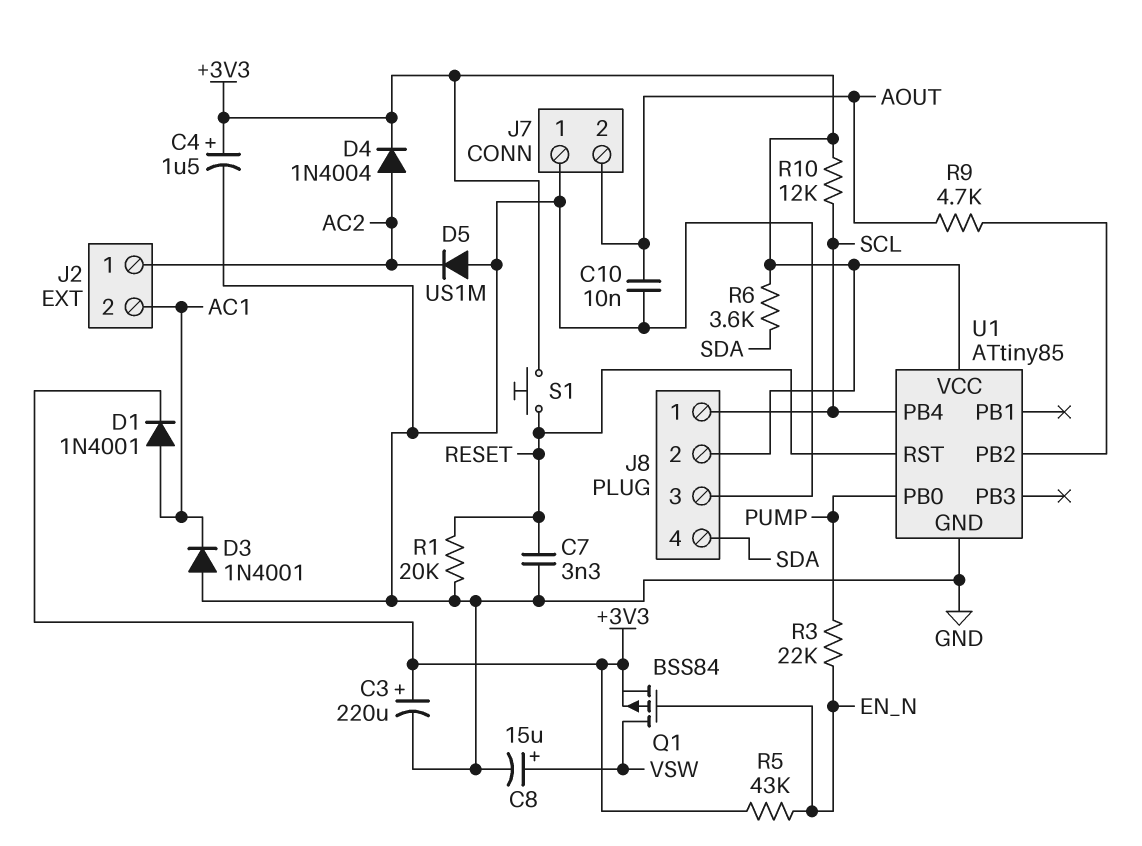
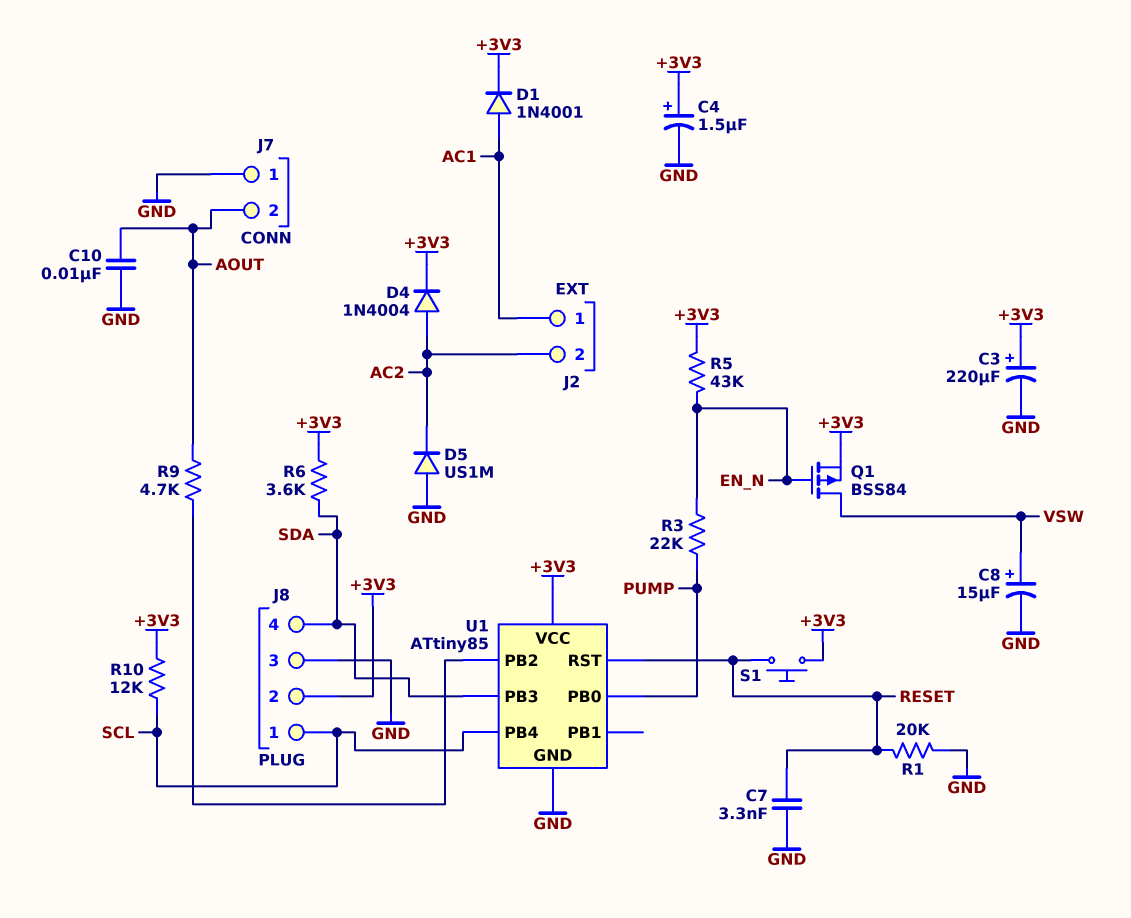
D3: diode 1N4001 (A GND, K AC1) -> none
J2 pin 1: AC2 -> AC1
J2 pin 2: AC1 -> AC2
U1 pin PB3: none -> SDA

